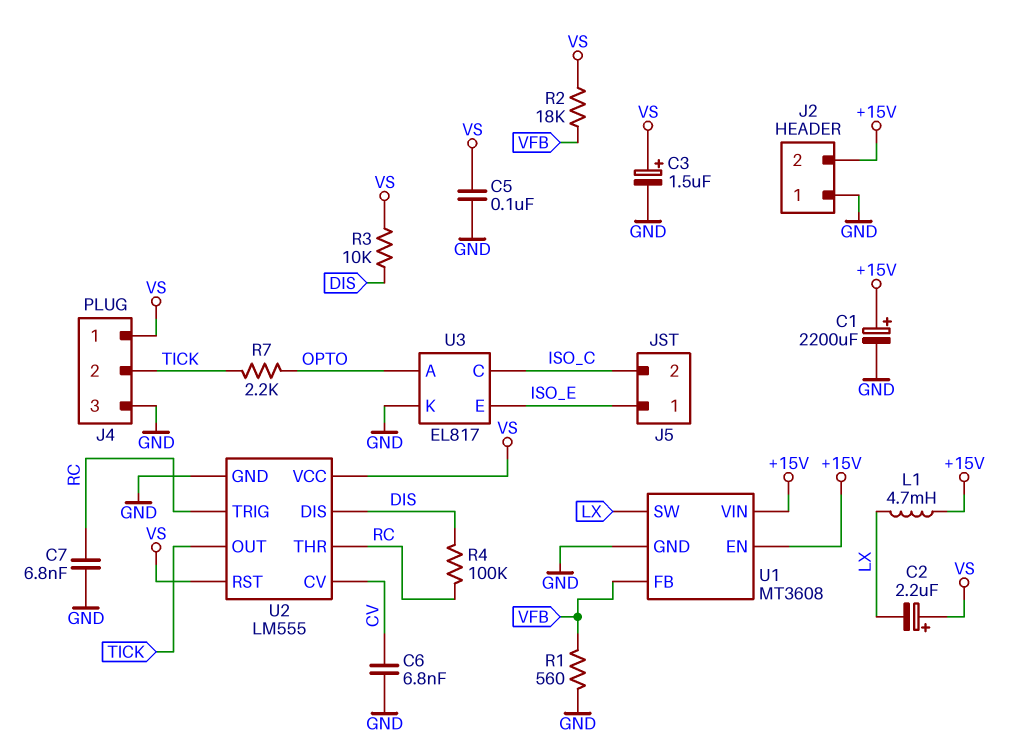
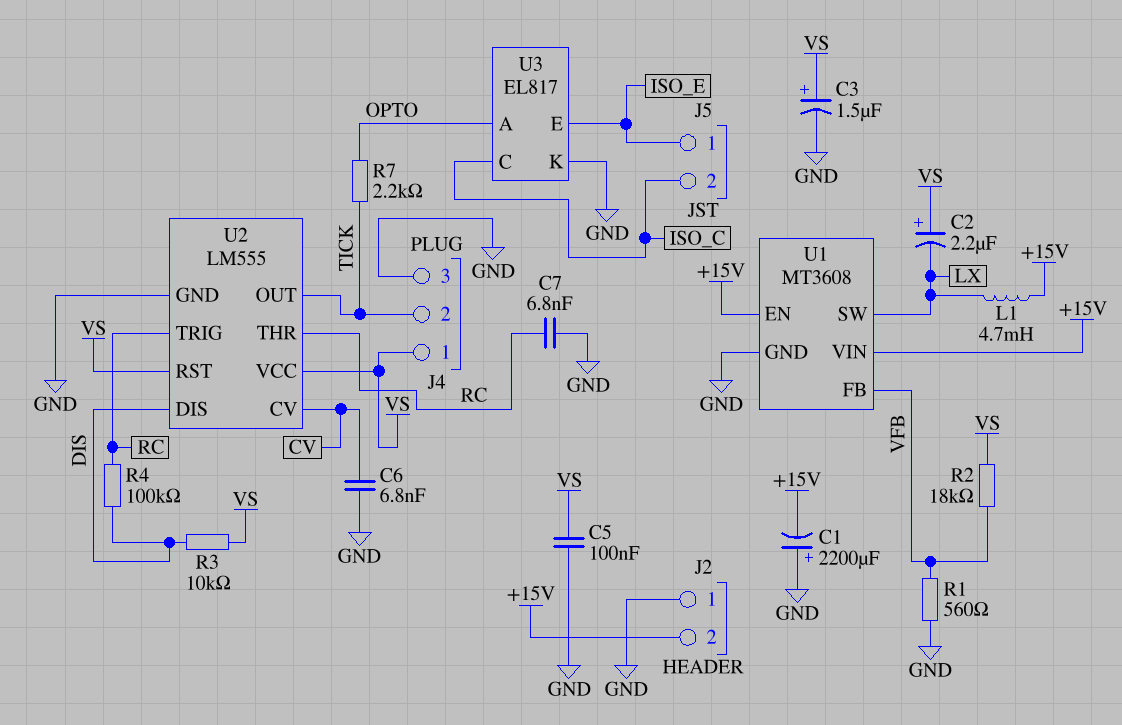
C1: 2200uF (plus +15V, minus GND) -> 2200uF (plus GND, minus +15V)

